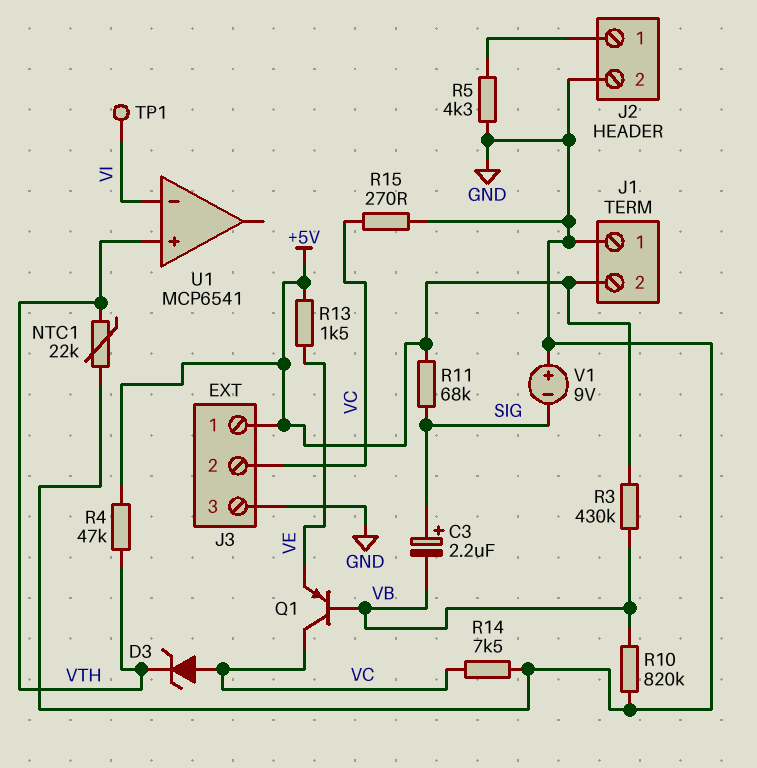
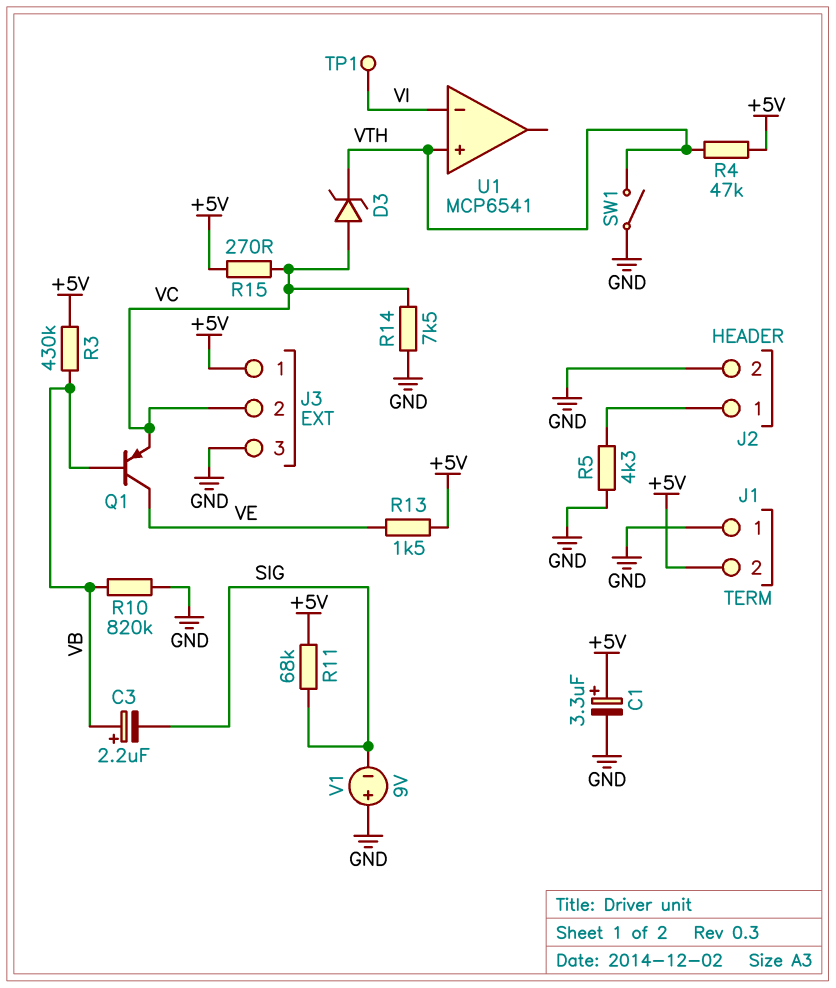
C1: none -> 3.3uF (plus +5V, minus GND)
C3: 2.2uF (plus SIG, minus VB) -> 2.2uF (plus VB, minus SIG)
NTC1: 22k (GND, VTH) -> none
Q1: PNP (B VB, C VC, E VE) -> PNP (B VB, C VE, E VC)
R15: 270 (GND, VC) -> 270 (+5V, VC)
SW1: none -> switch (GND, VTH)

